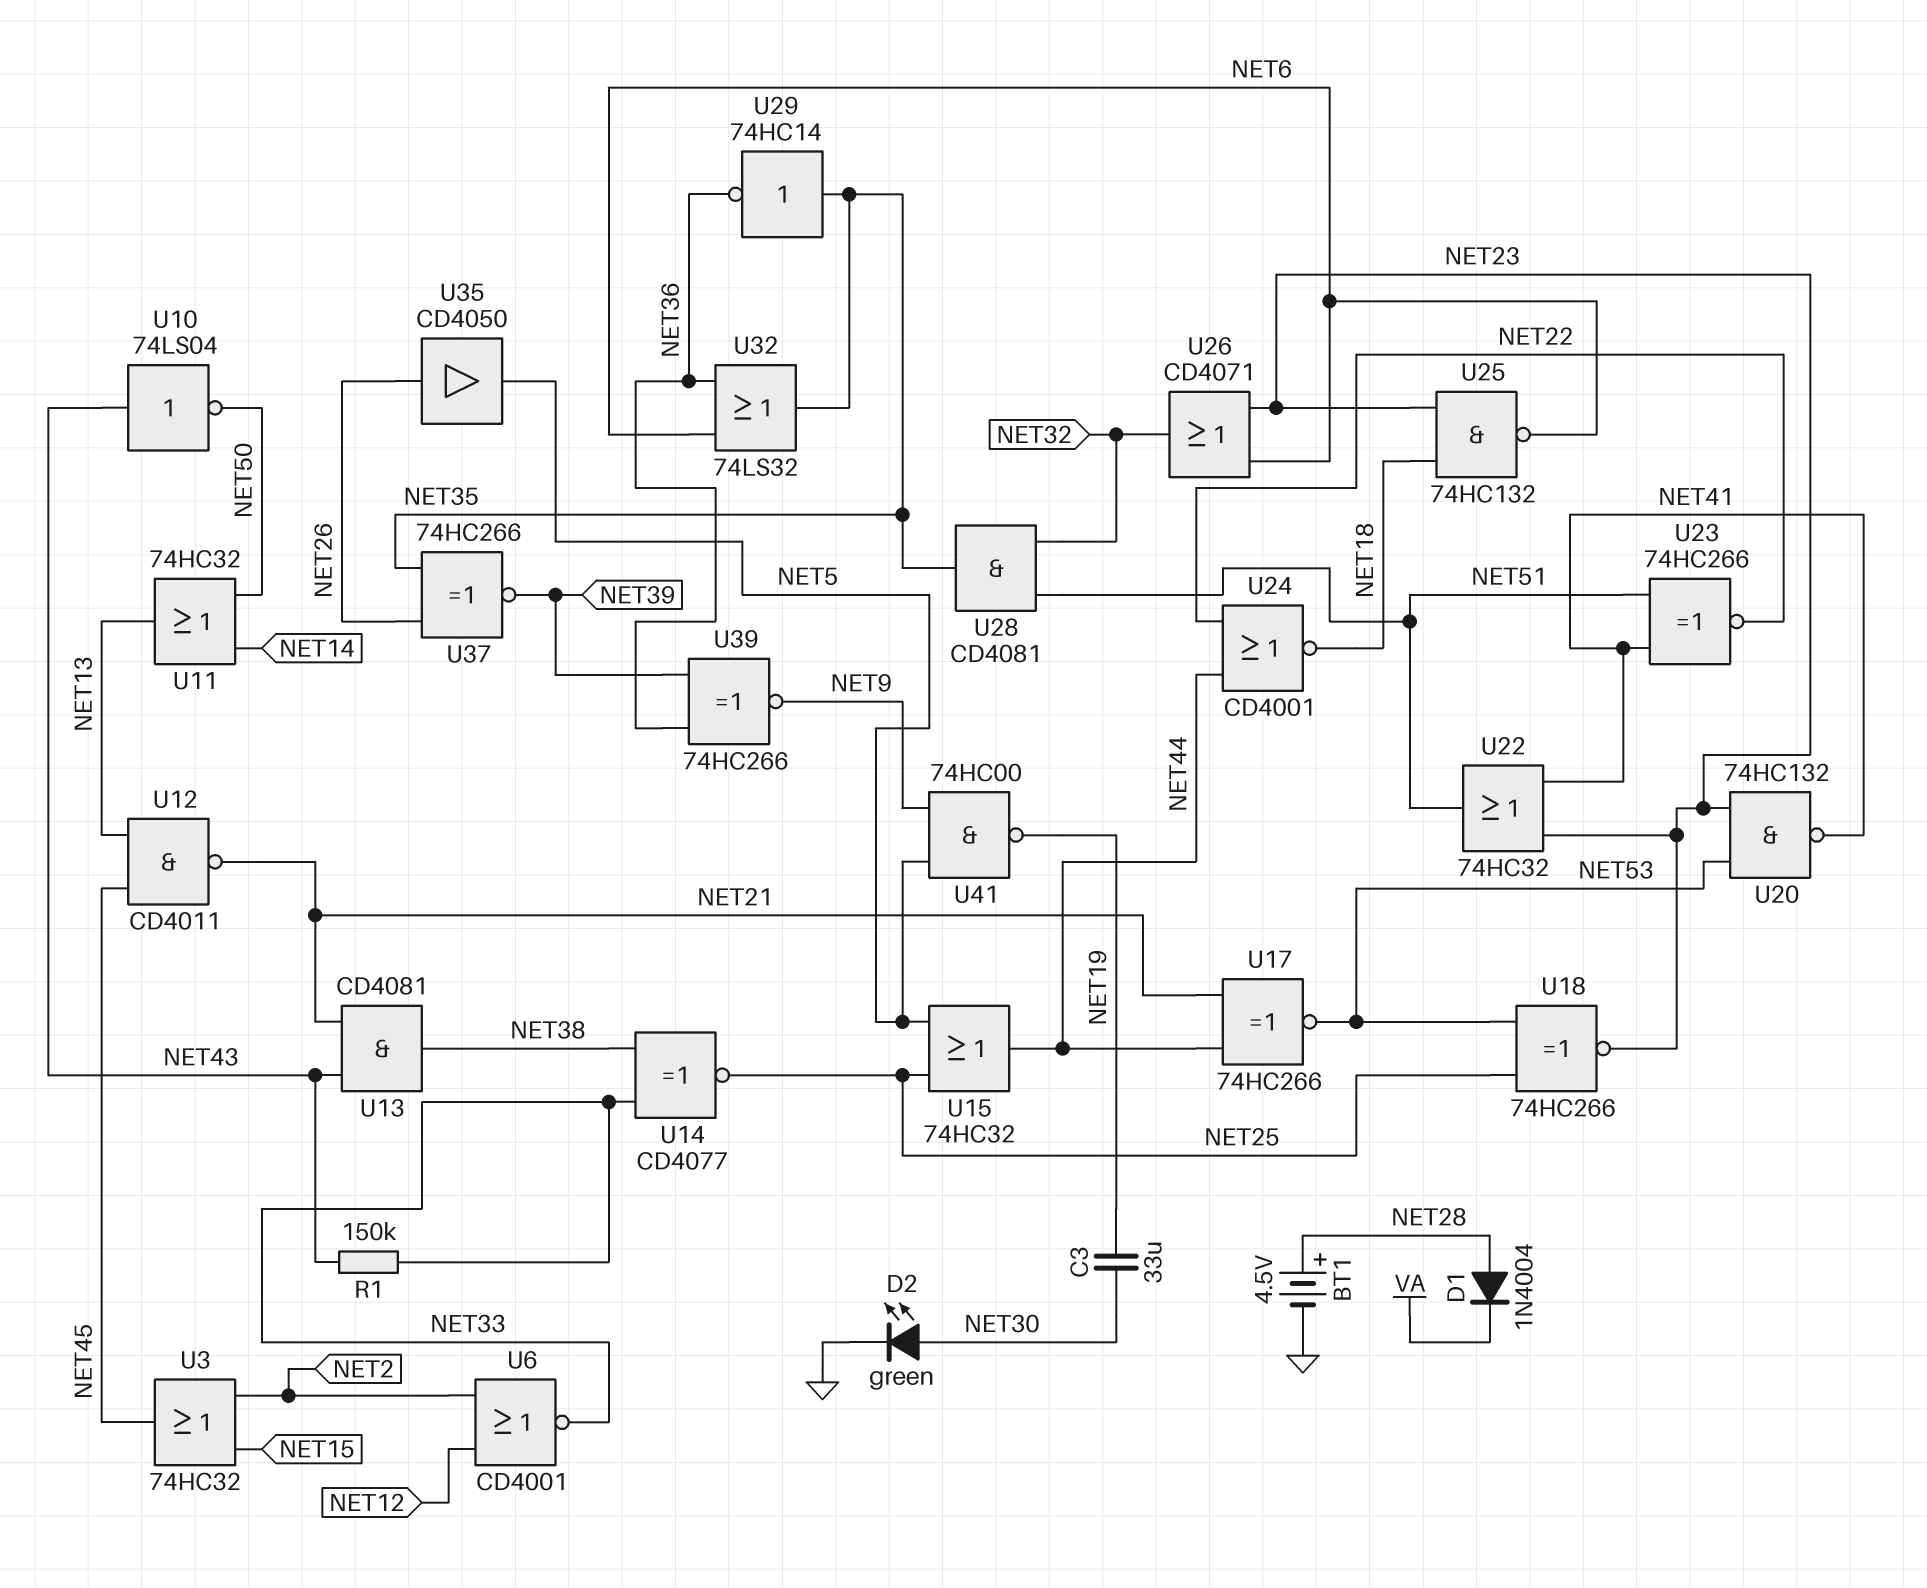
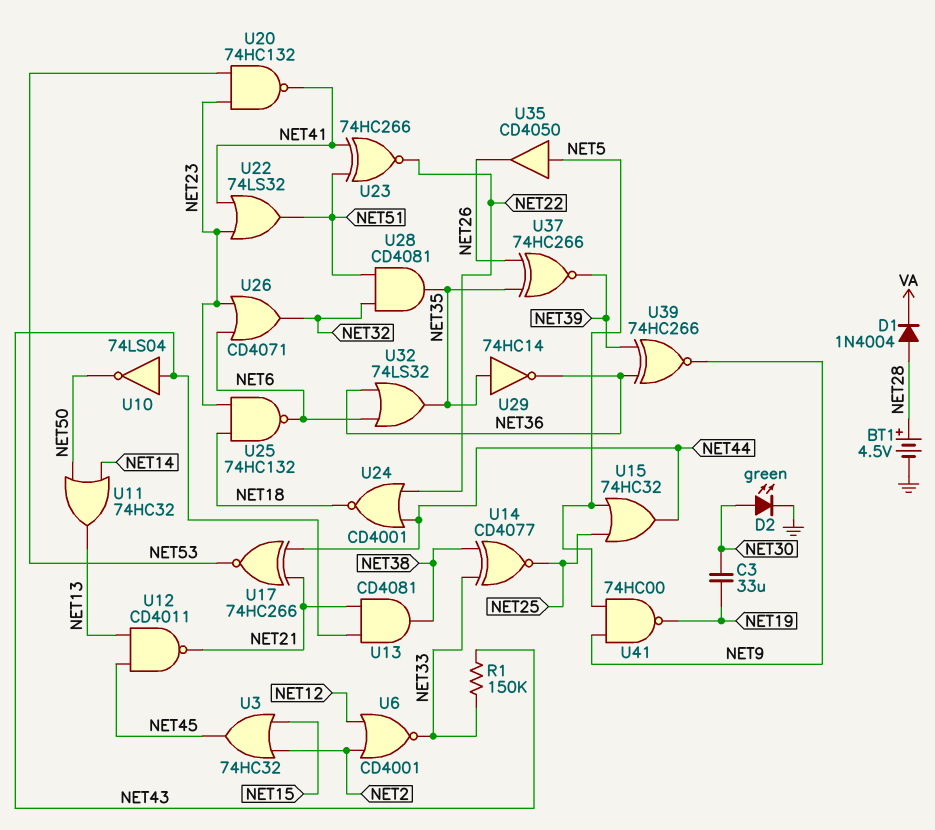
U18: XNOR 74HC266 (in NET25, in NET53, out NET23) -> none
U22: OR 74HC32 (in NET23, in NET41, out NET51) -> OR 74LS32 (in NET23, in NET41, out NET51)
U35: buffer CD4050 (in NET26, out NET5) -> buffer CD4050 (in NET5, out NET26)

